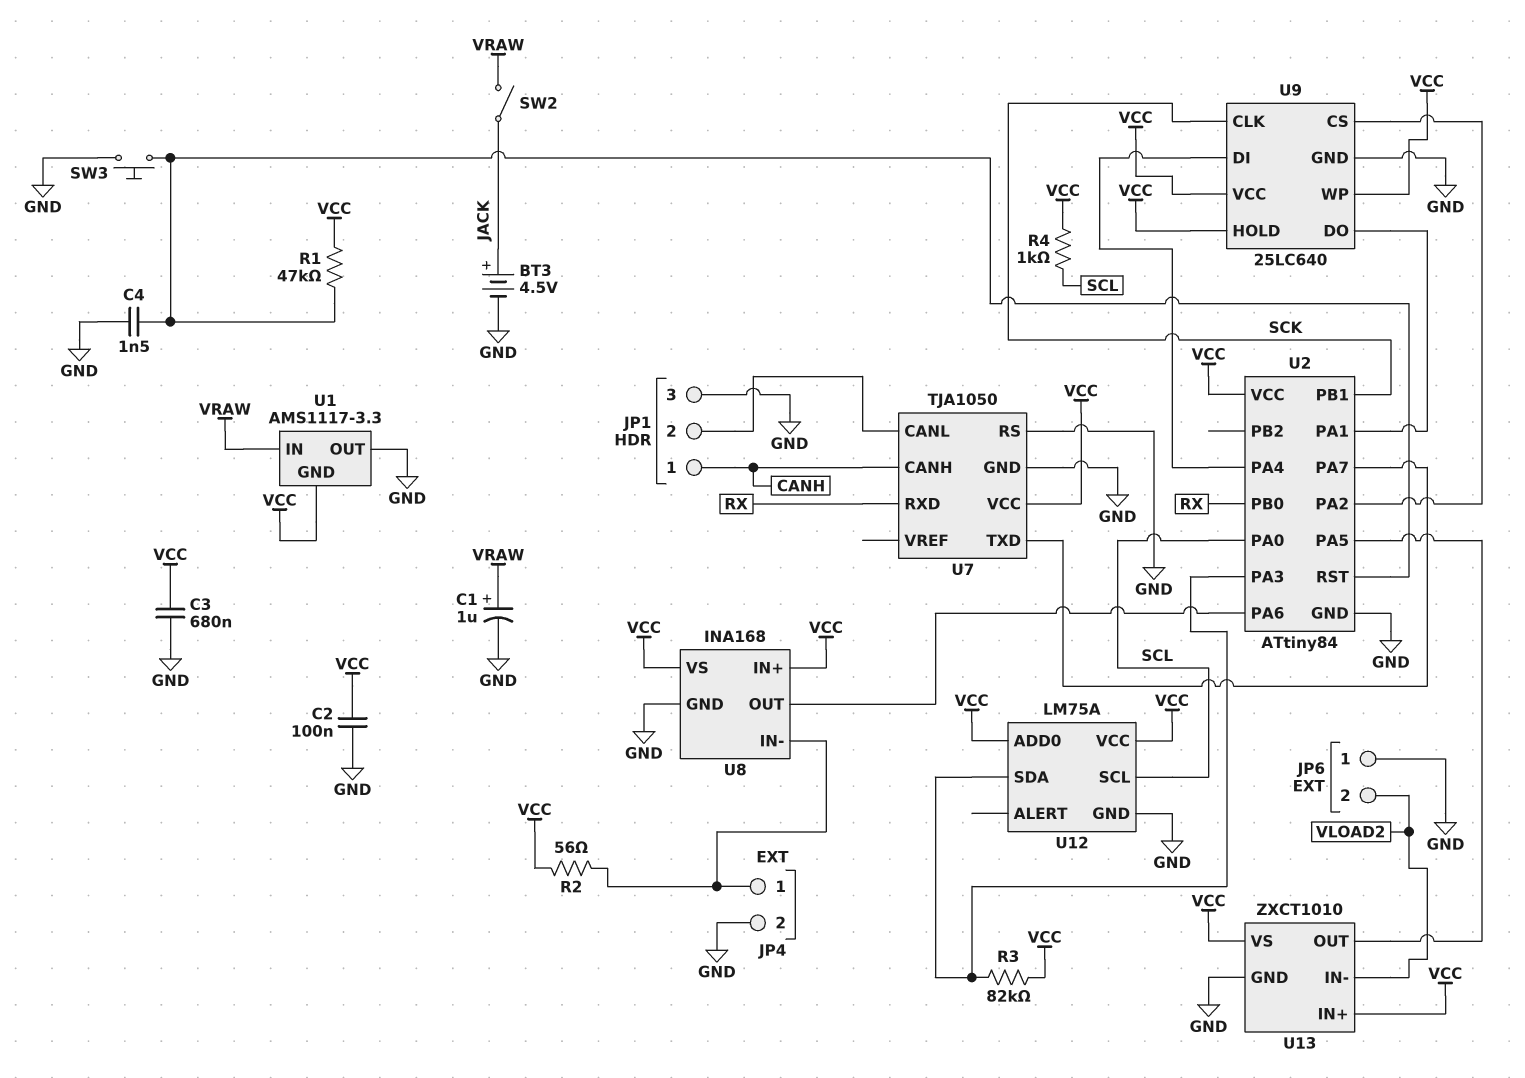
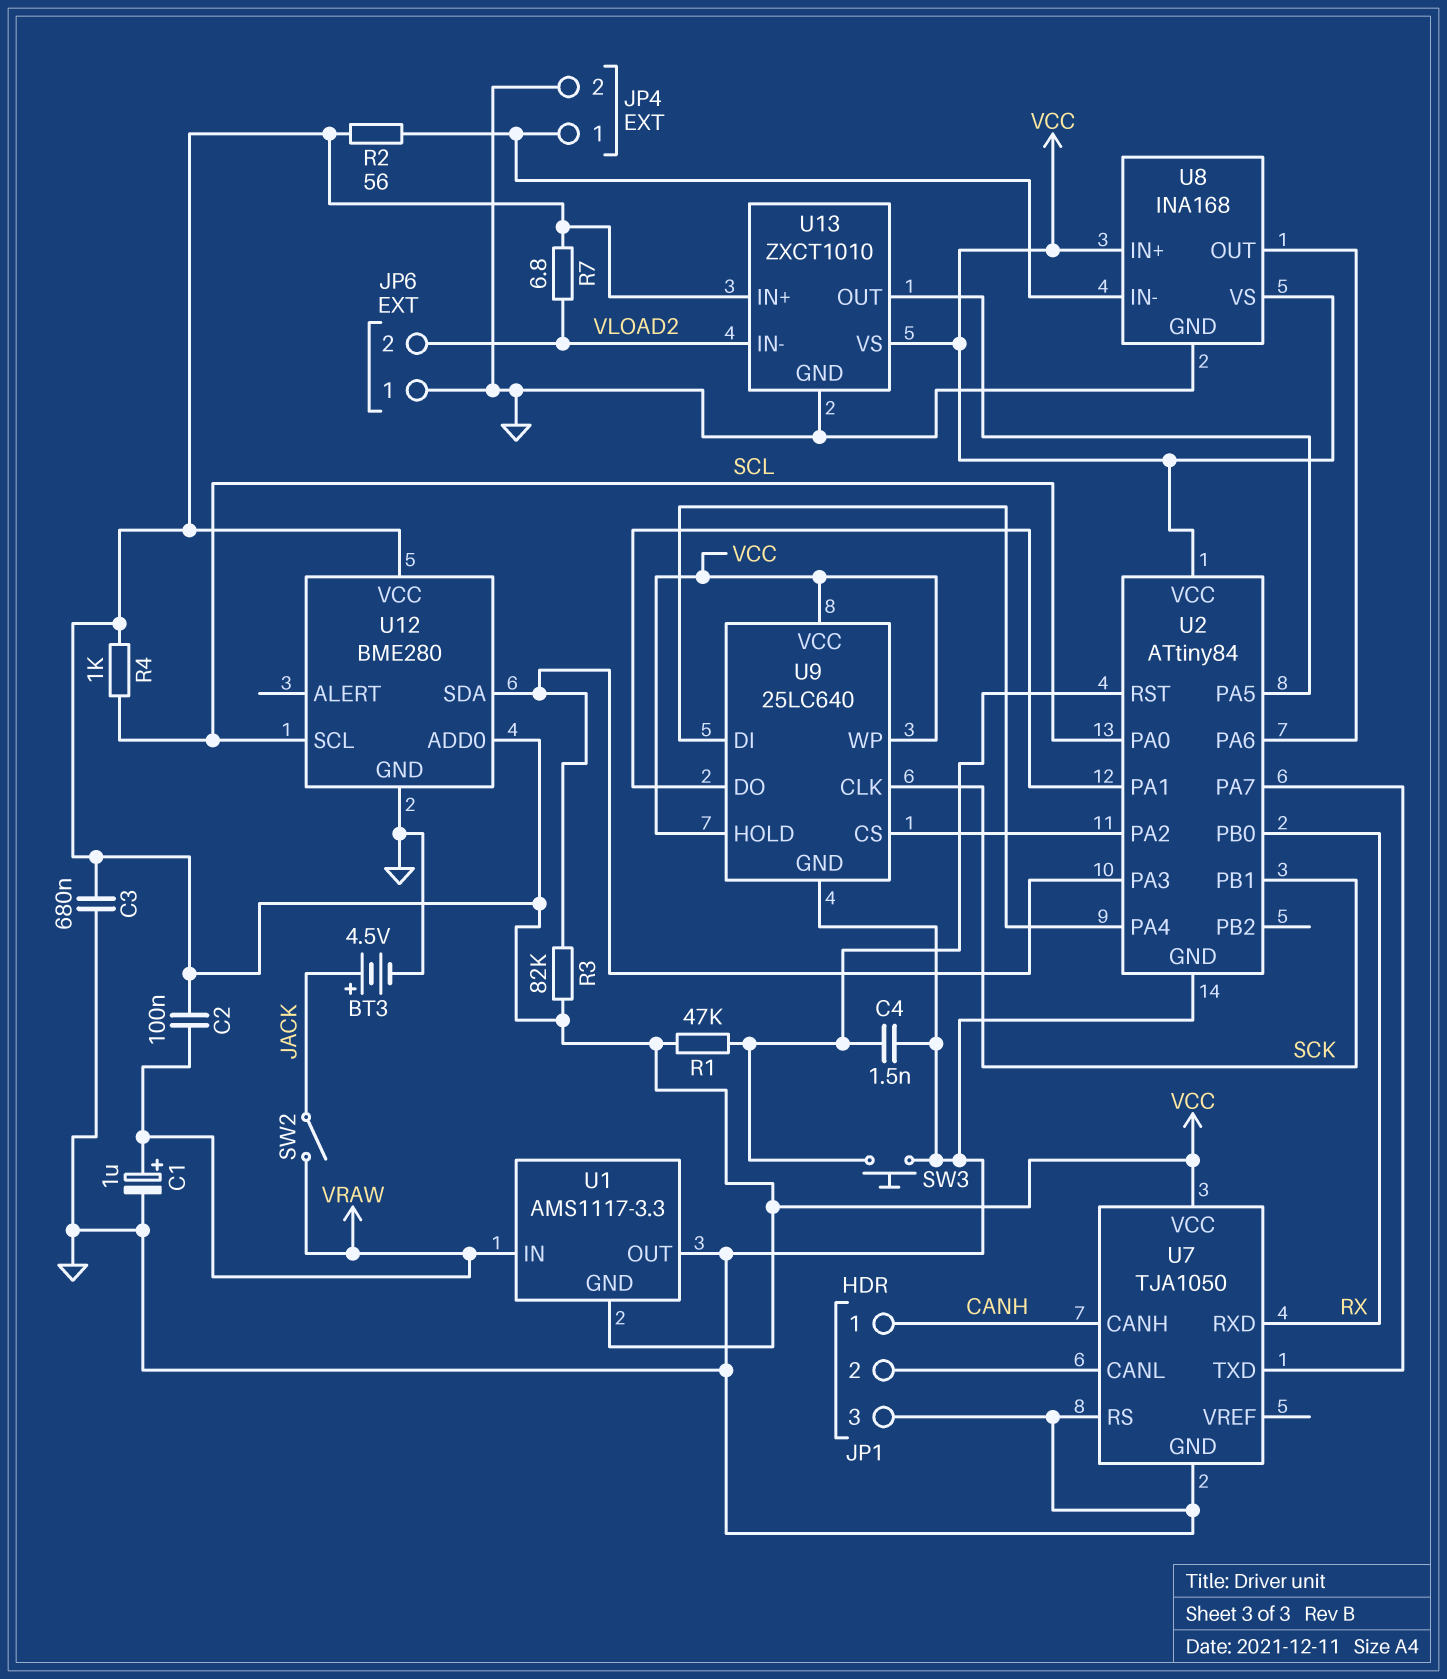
C2: 100nF (GND, VCC) -> 100nF (VCC, VRAW)
R7: none -> 6.8 (VCC, VLOAD2)
U12: LM75A -> BME280

